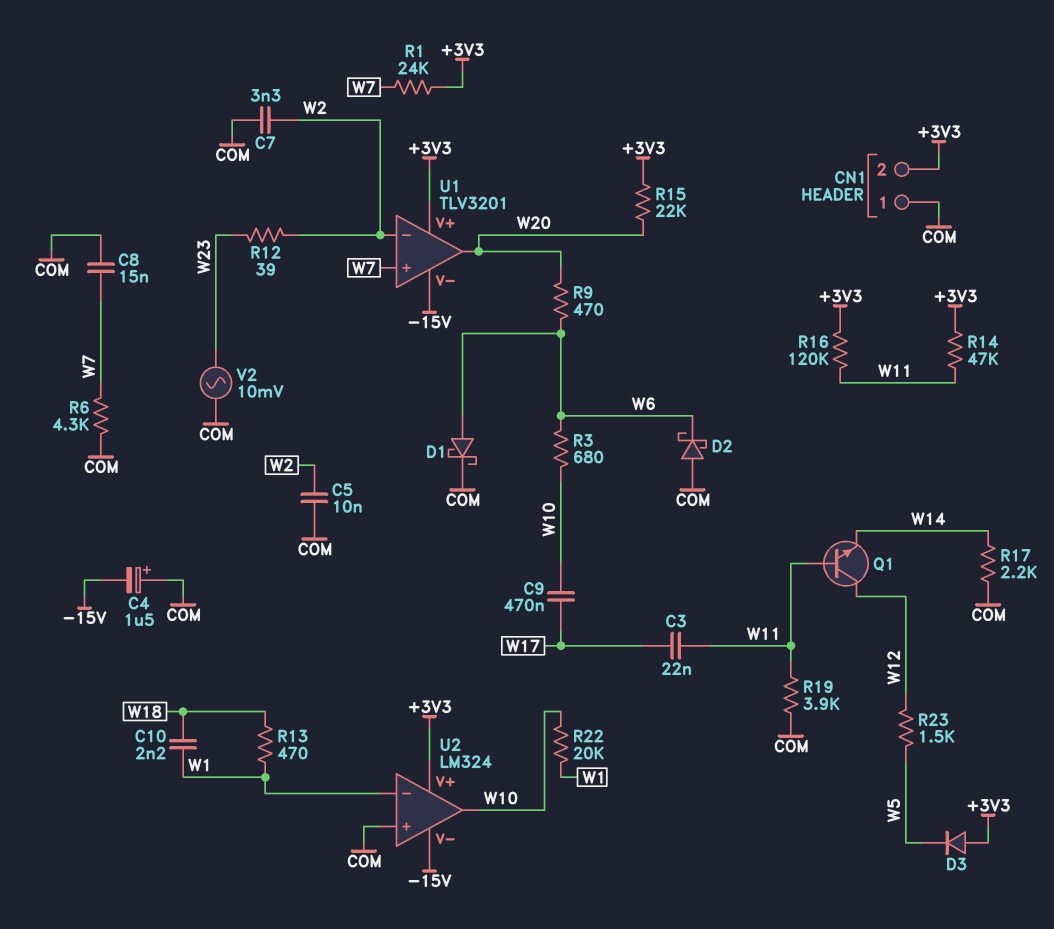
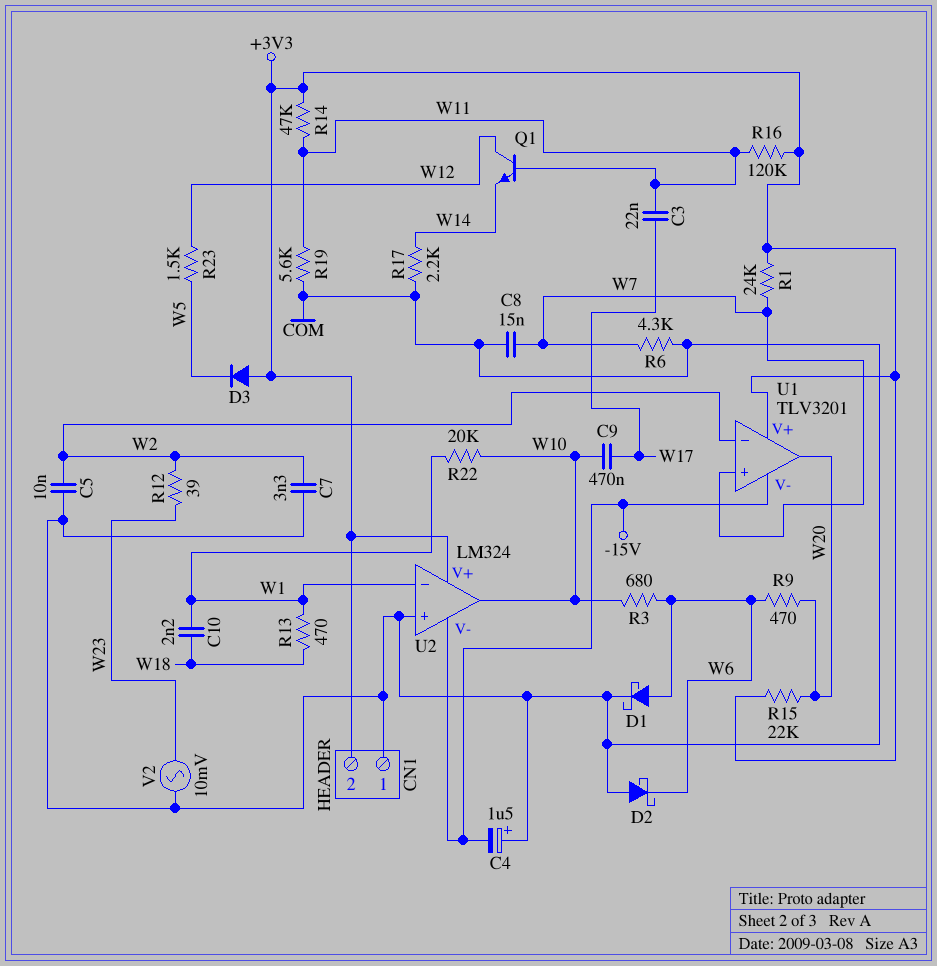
R19: 3.9k (COM, W11) -> 5.6k (COM, W11)

